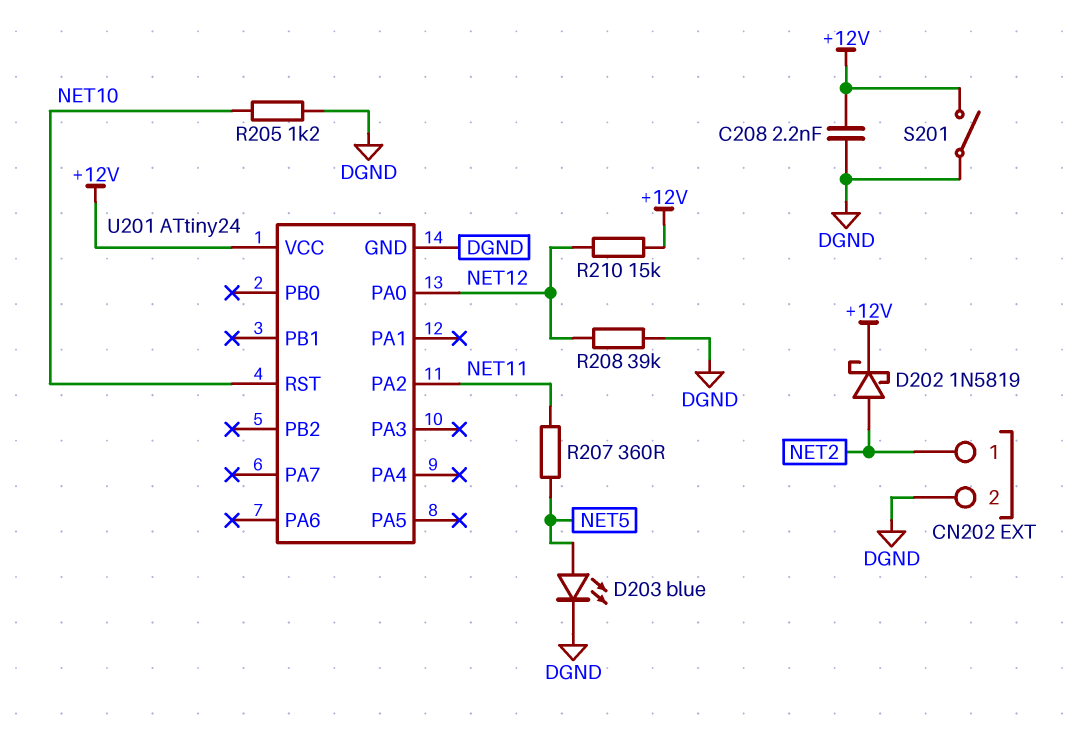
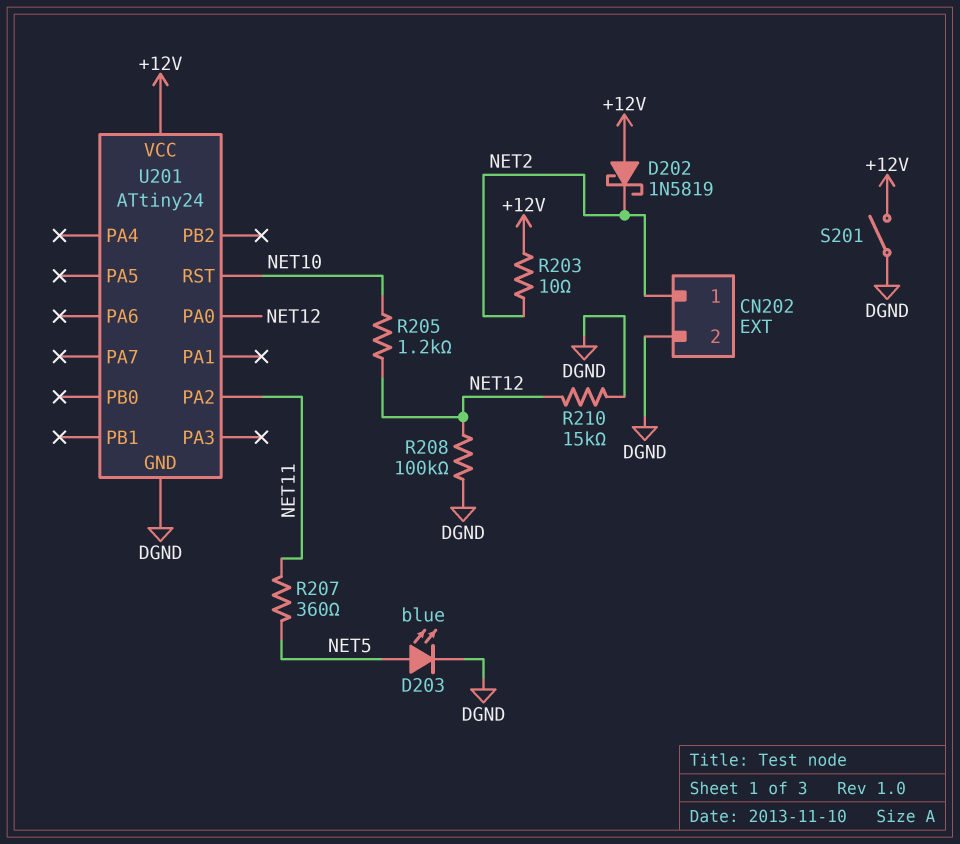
C208: 2.2nF (+12V, DGND) -> none
D202: schottky 1N5819 (A NET2, K +12V) -> schottky 1N5819 (A +12V, K NET2)
R203: none -> 10 (+12V, NET2)
R205: 1.2k (DGND, NET10) -> 1.2k (NET10, NET12)
R208: 39k (DGND, NET12) -> 100k (DGND, NET12)
R210: 15k (+12V, NET12) -> 15k (DGND, NET12)

